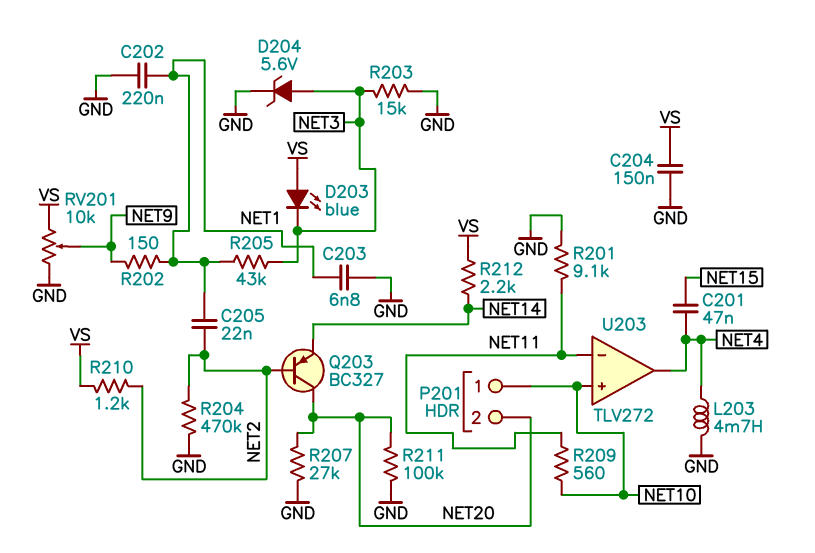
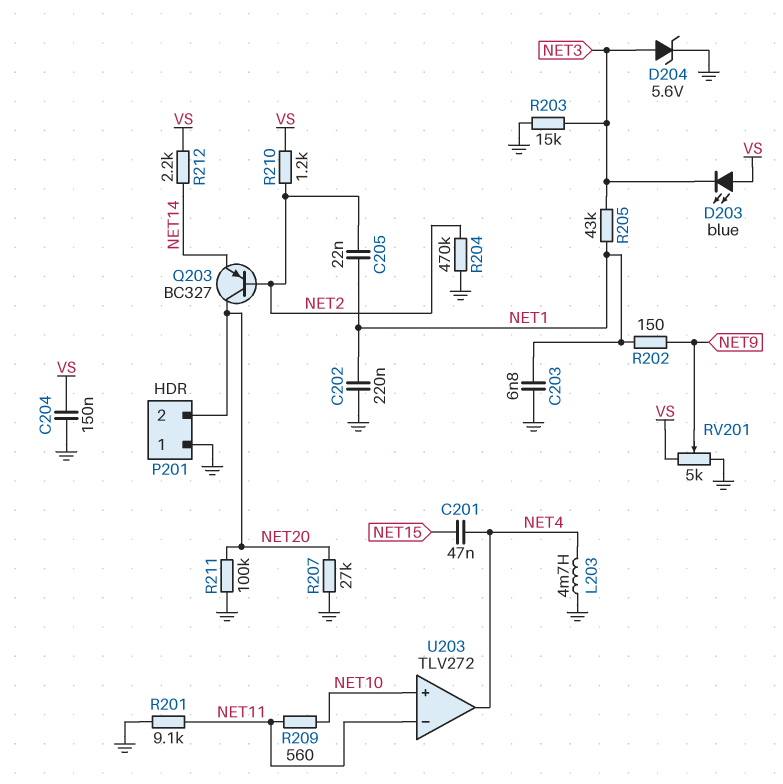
P201 pin 1: NET10 -> GND
RV201: 10k (GND, VS, wiper NET9) -> 5k (GND, VS, wiper NET9)

